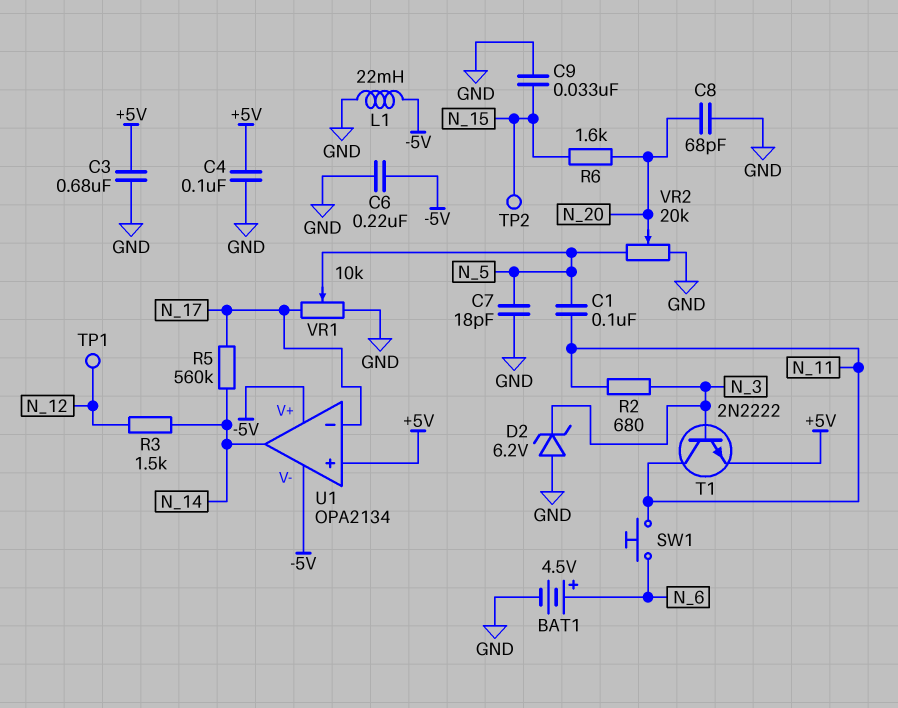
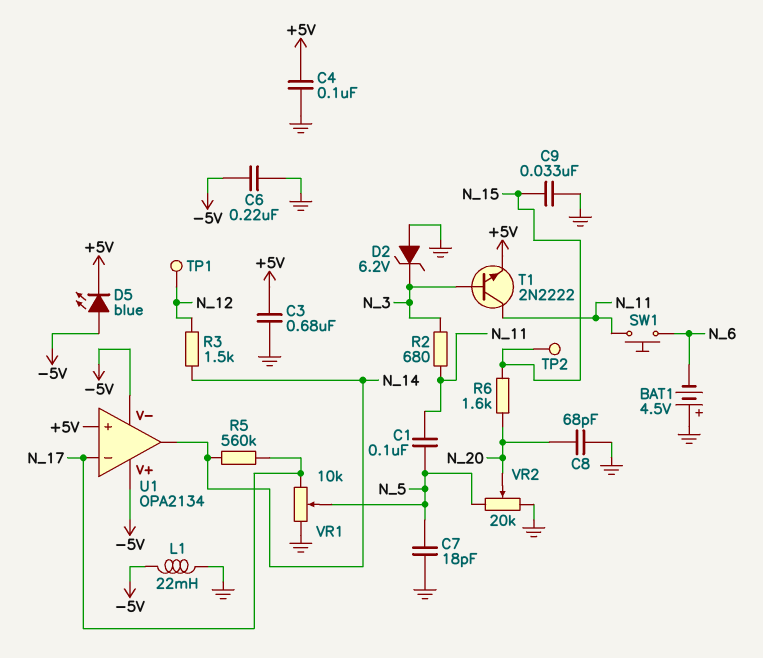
BAT1: 4.5V (plus N_6, minus GND) -> 4.5V (plus GND, minus N_6)
D5: none -> LED blue (A -5V, K +5V)

